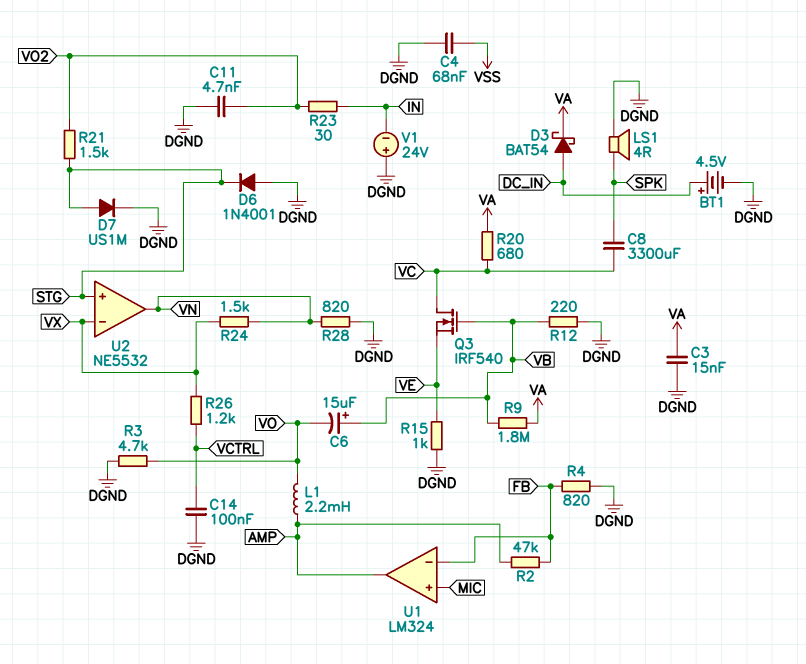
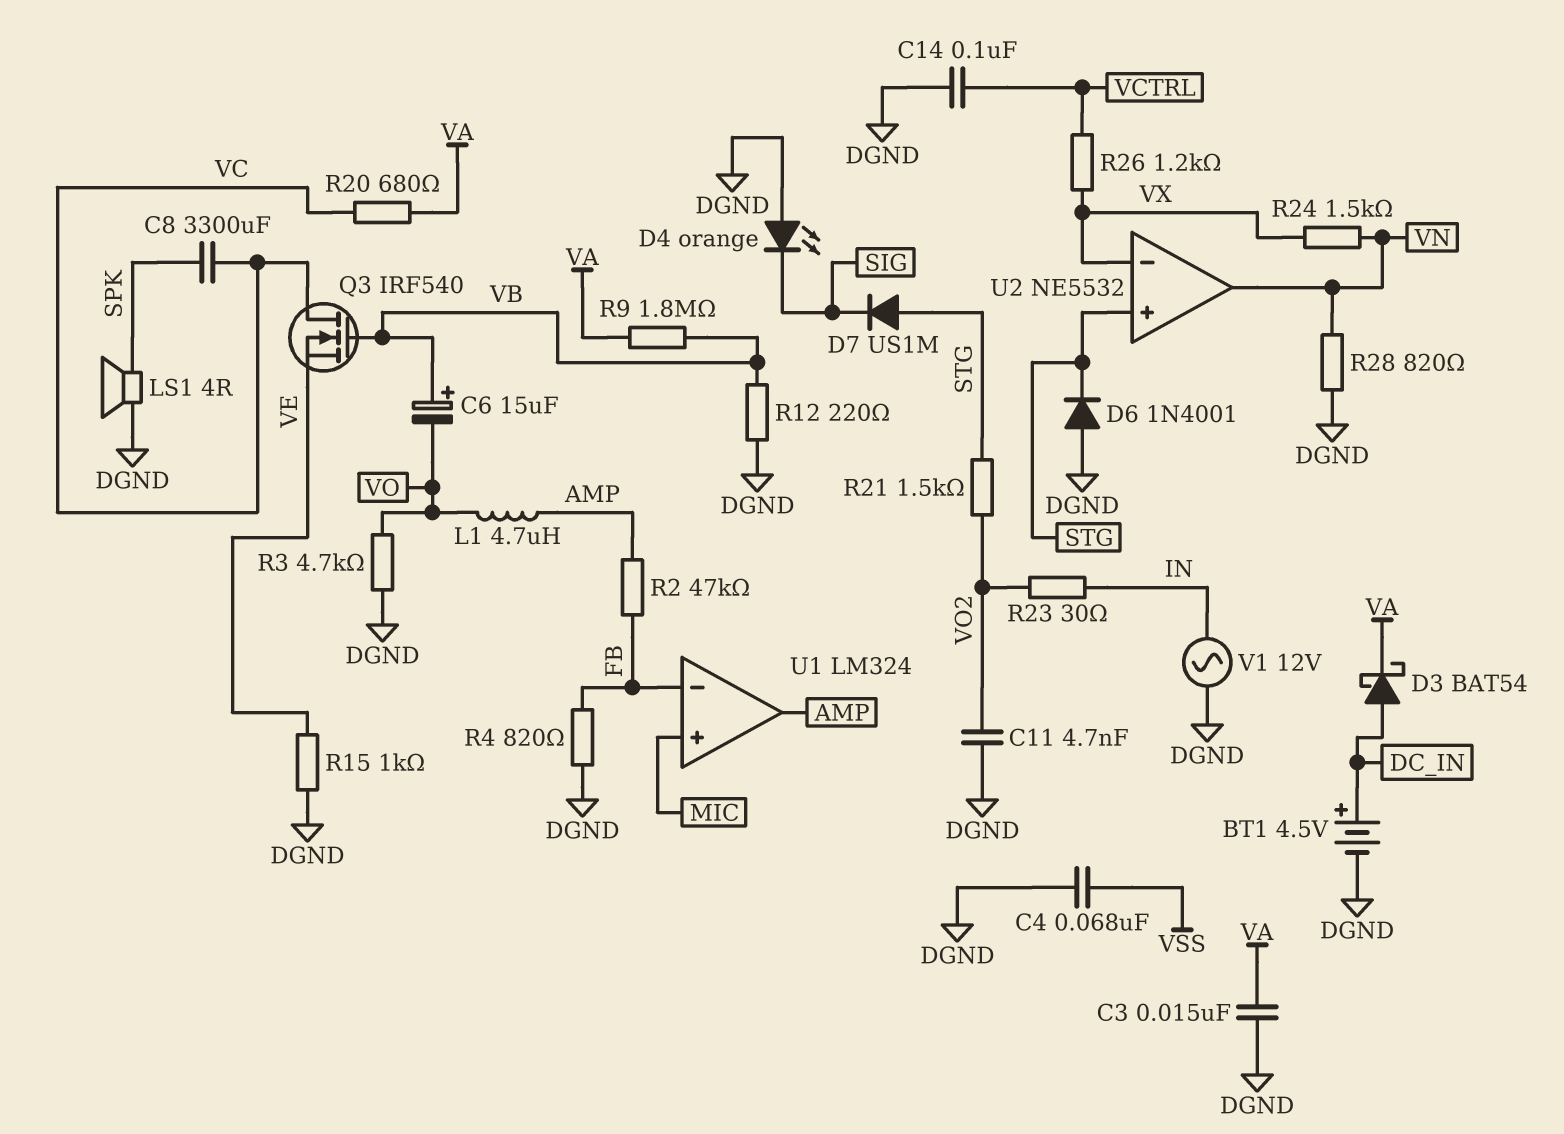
D4: none -> LED orange (A DGND, K SIG)
D7: diode US1M (A STG, K DGND) -> diode US1M (A STG, K SIG)
L1: 2.2mH (AMP, VO) -> 4.7uH (AMP, VO)
V1: 24V (plus DGND, minus IN) -> AC 12V (DGND, IN)

